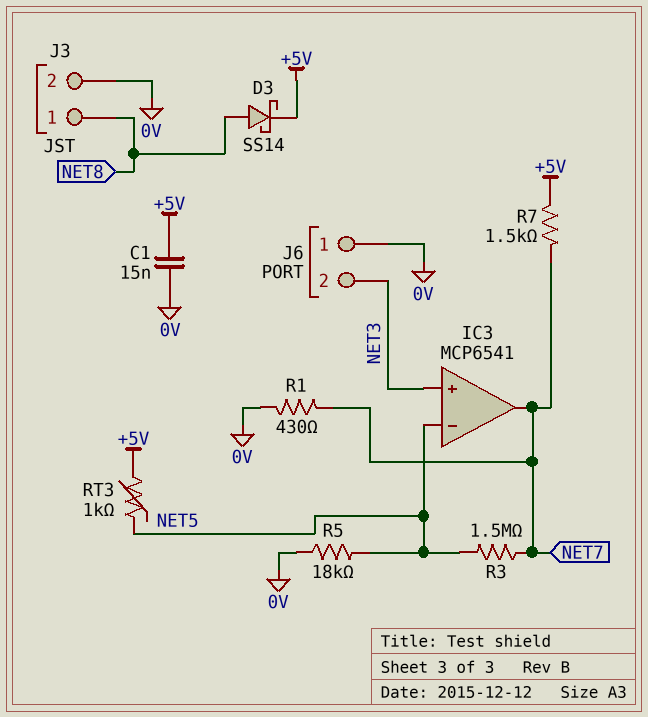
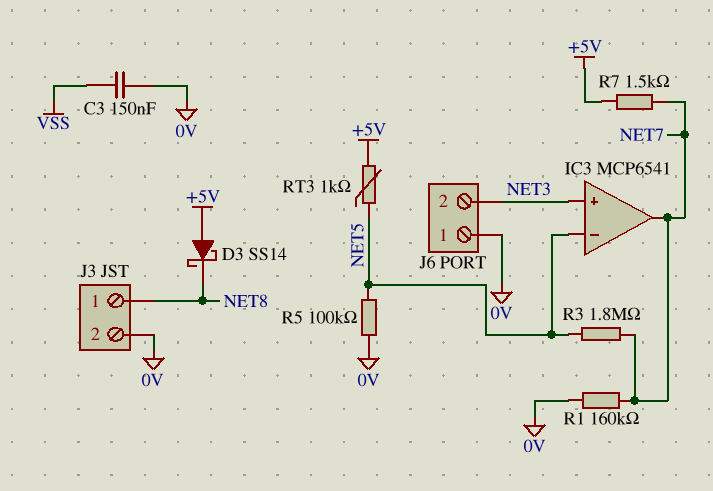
C1: 15nF (+5V, 0V) -> none
C3: none -> 150nF (0V, VSS)
D3: schottky SS14 (A NET8, K +5V) -> schottky SS14 (A +5V, K NET8)
R1: 430 (0V, NET7) -> 160k (0V, NET7)
R3: 1.5M (NET5, NET7) -> 1.8M (NET5, NET7)
R5: 18k (0V, NET5) -> 100k (0V, NET5)

